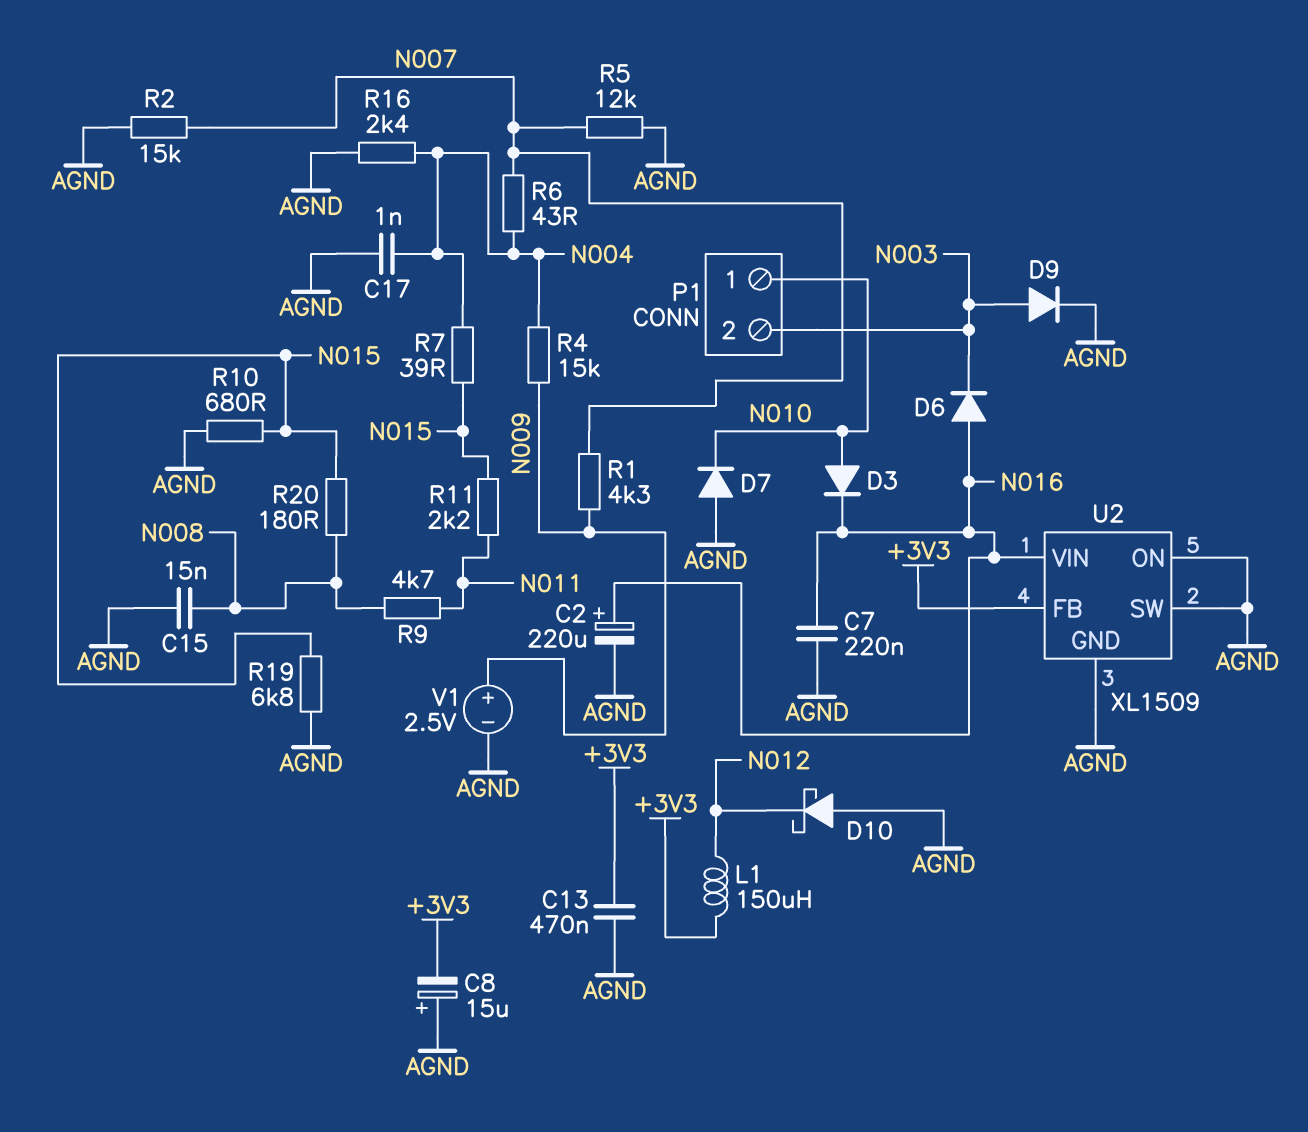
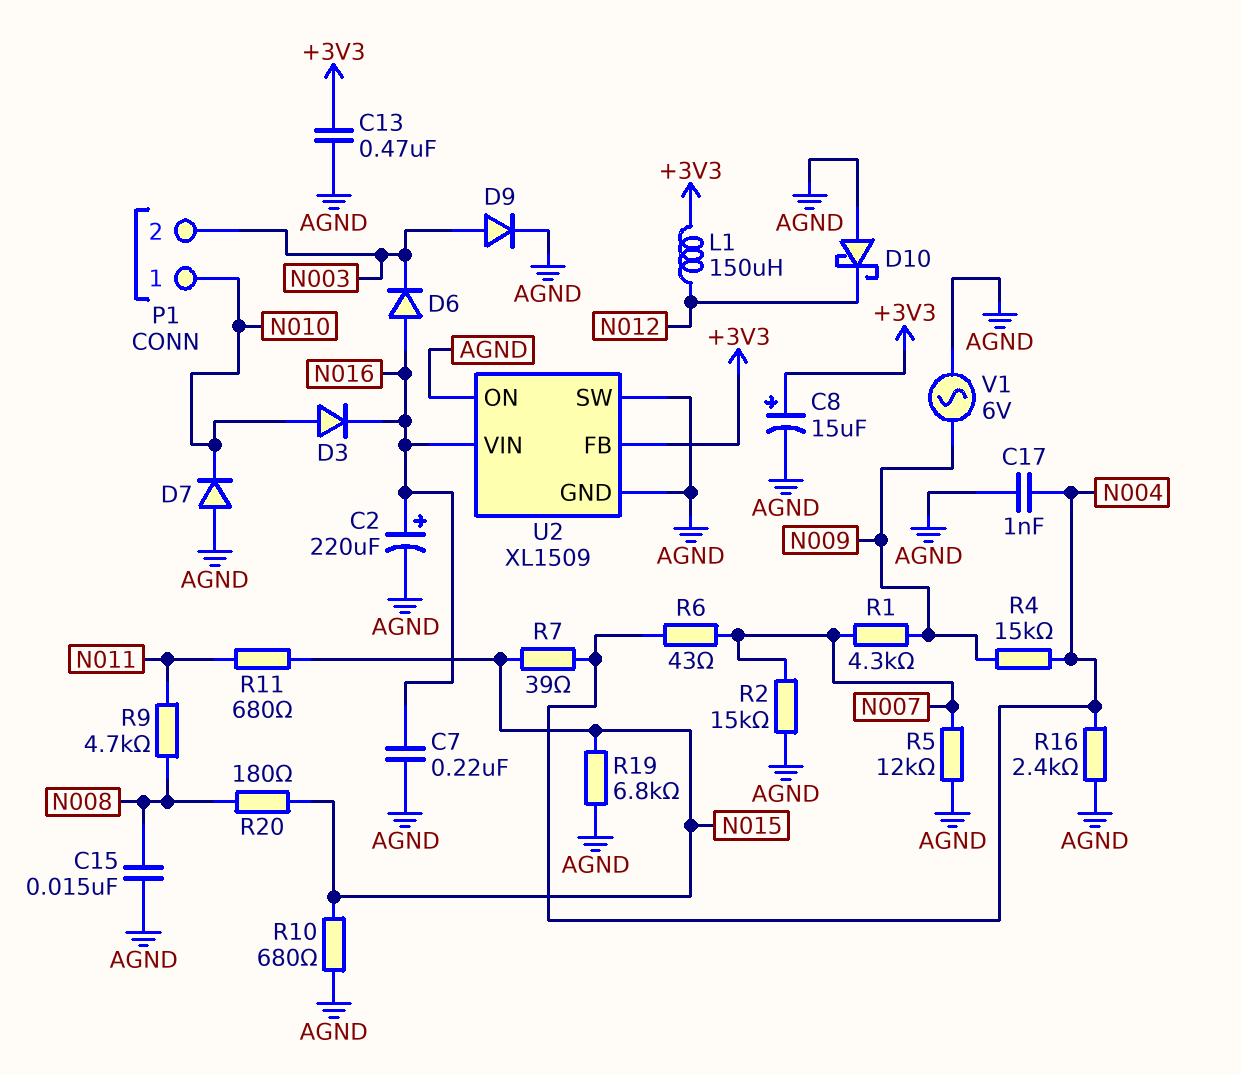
C8: 15uF (plus AGND, minus +3V3) -> 15uF (plus +3V3, minus AGND)
R11: 2.2k (N011, N015) -> 680 (N011, N015)
V1: 2.5V (plus N009, minus AGND) -> AC 6V (AGND, N009)

